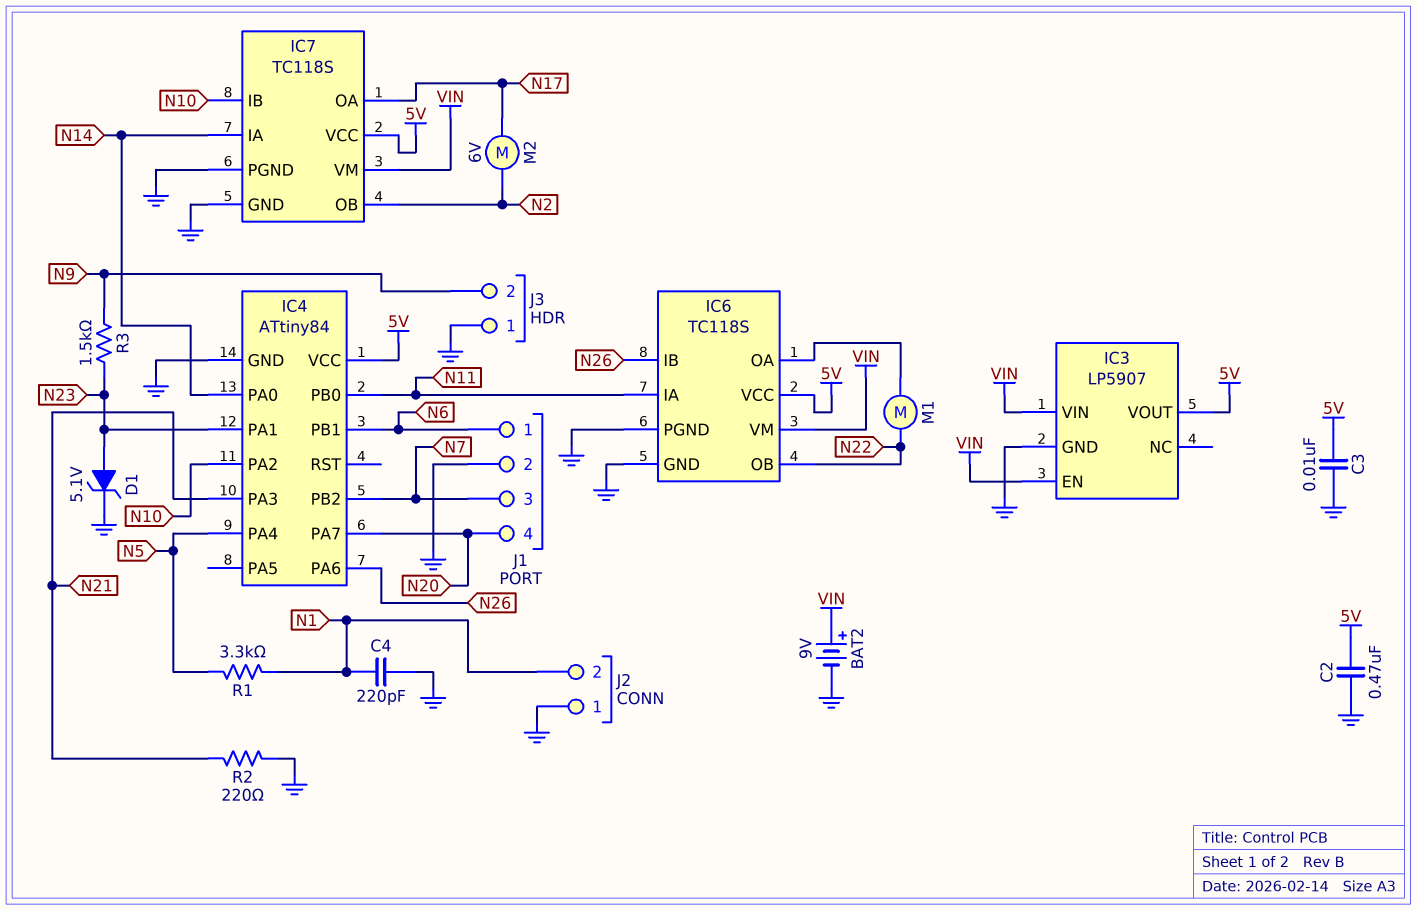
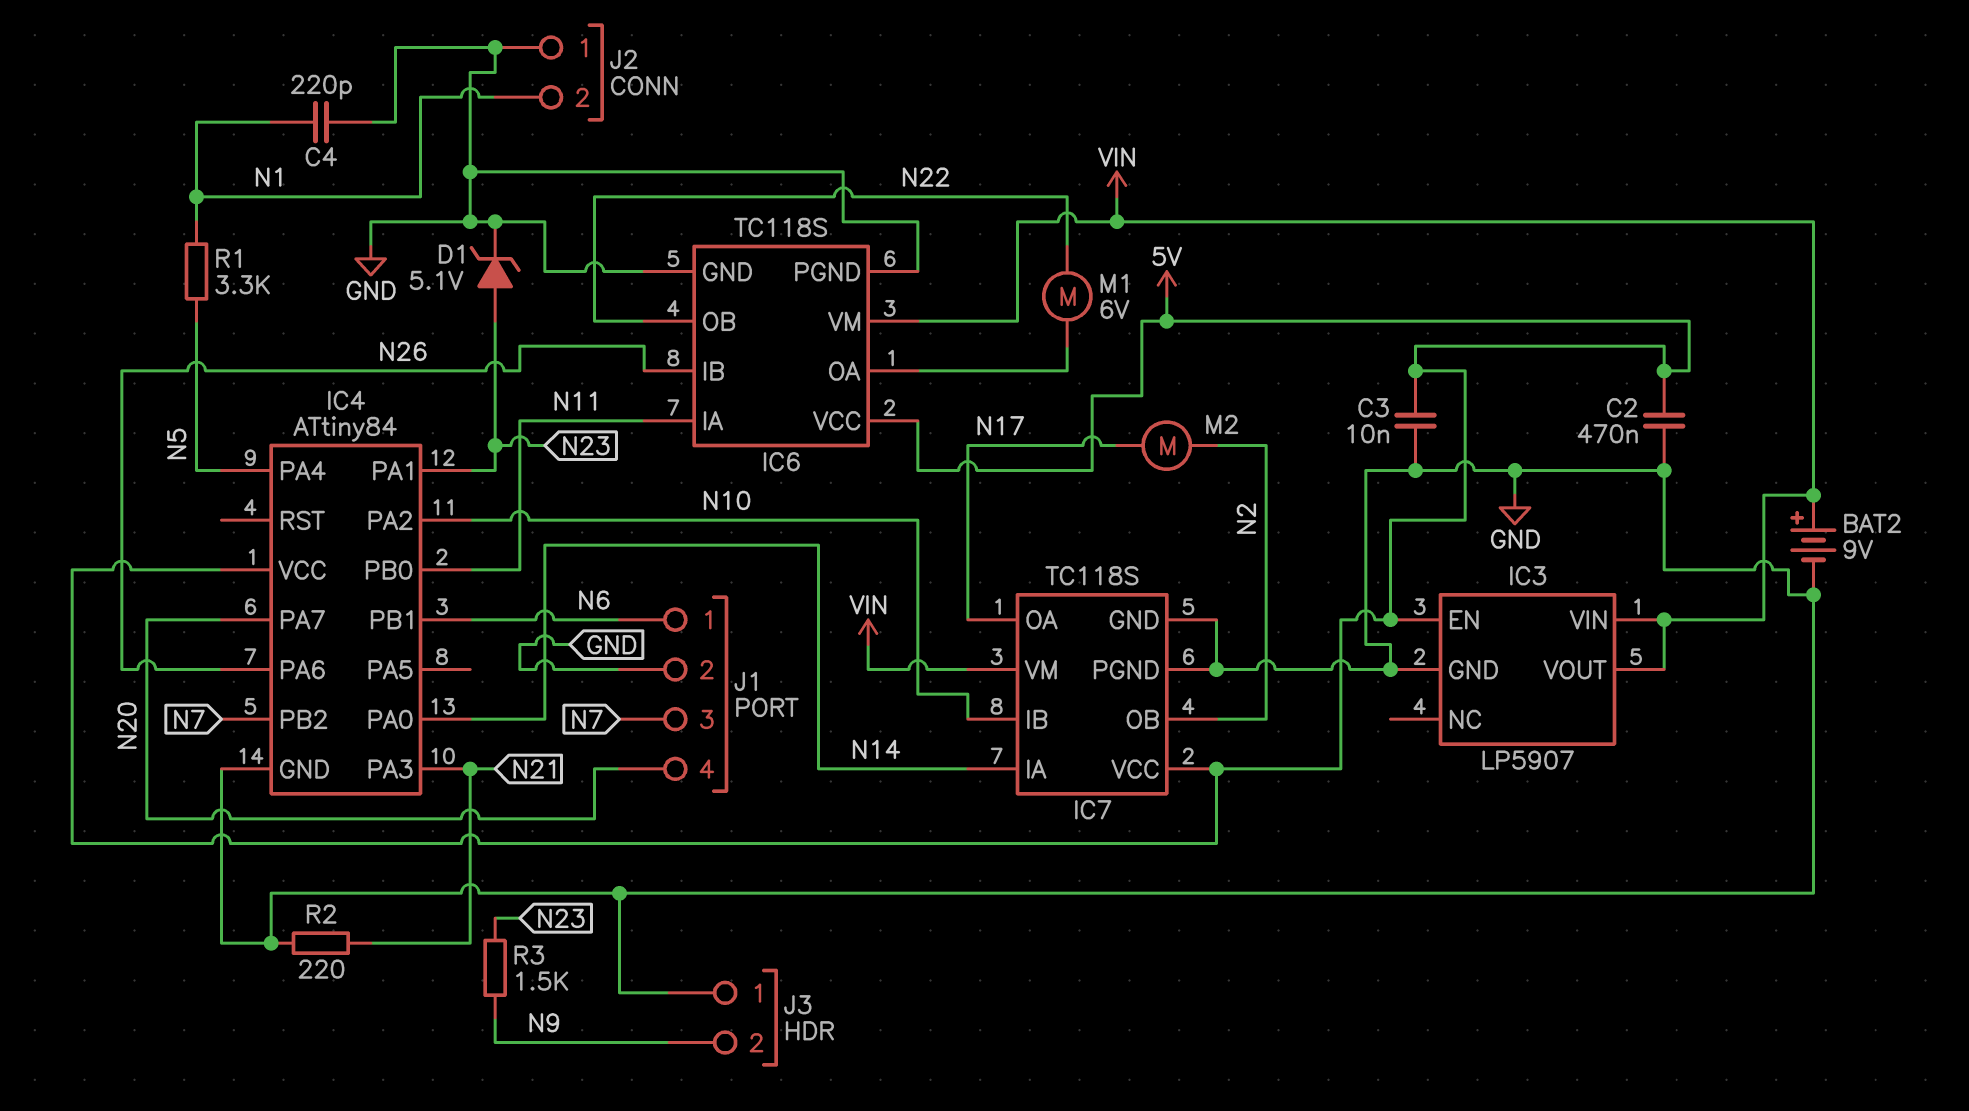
IC3 pin EN: VIN -> 5V
IC3 pin VOUT: 5V -> VIN
M1: motor (IC6/OA, N22) -> motor 6V (IC6/OA, N22)
M2: motor 6V (N2, N17) -> motor (N2, N17)

